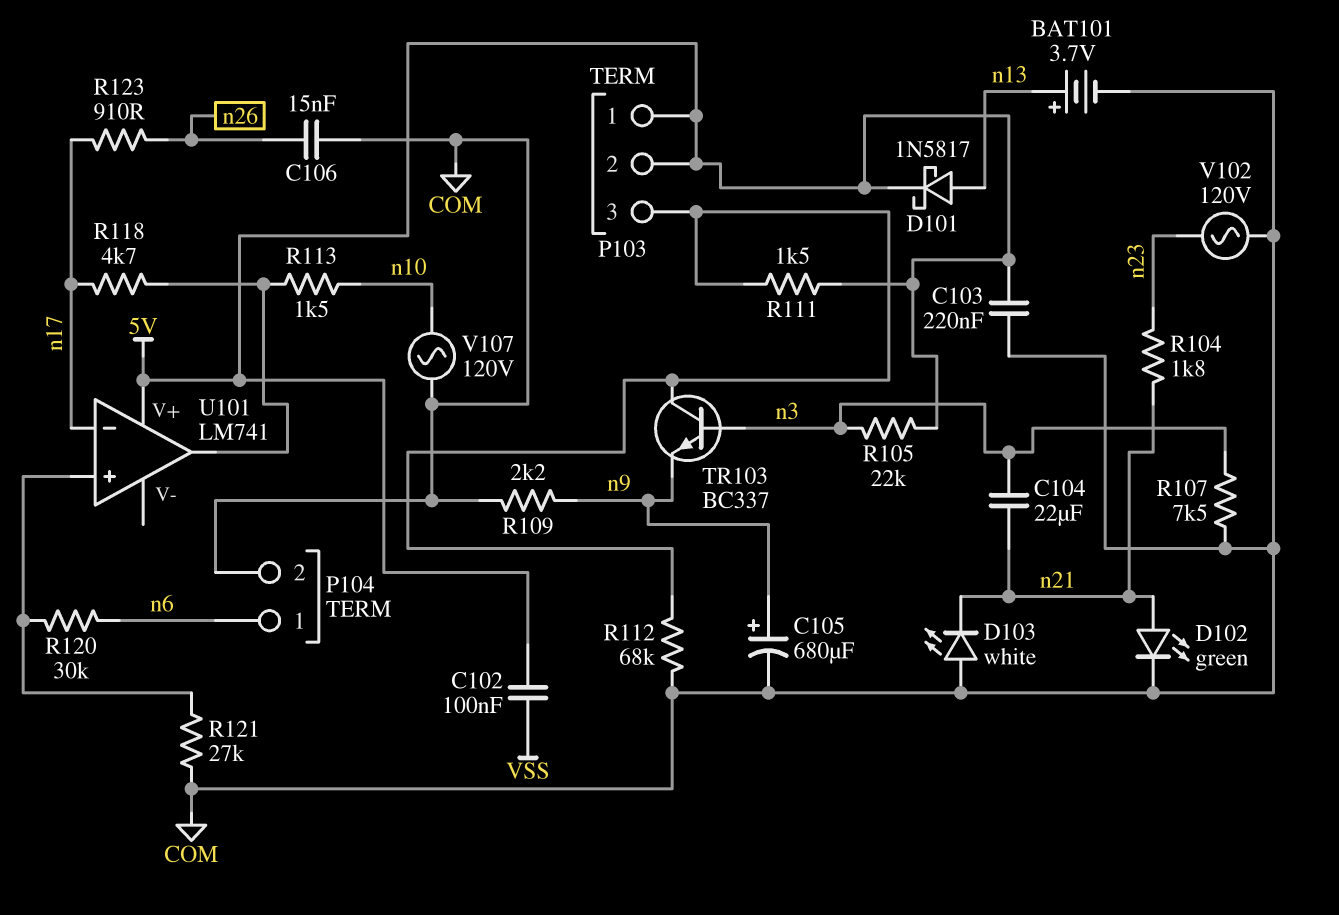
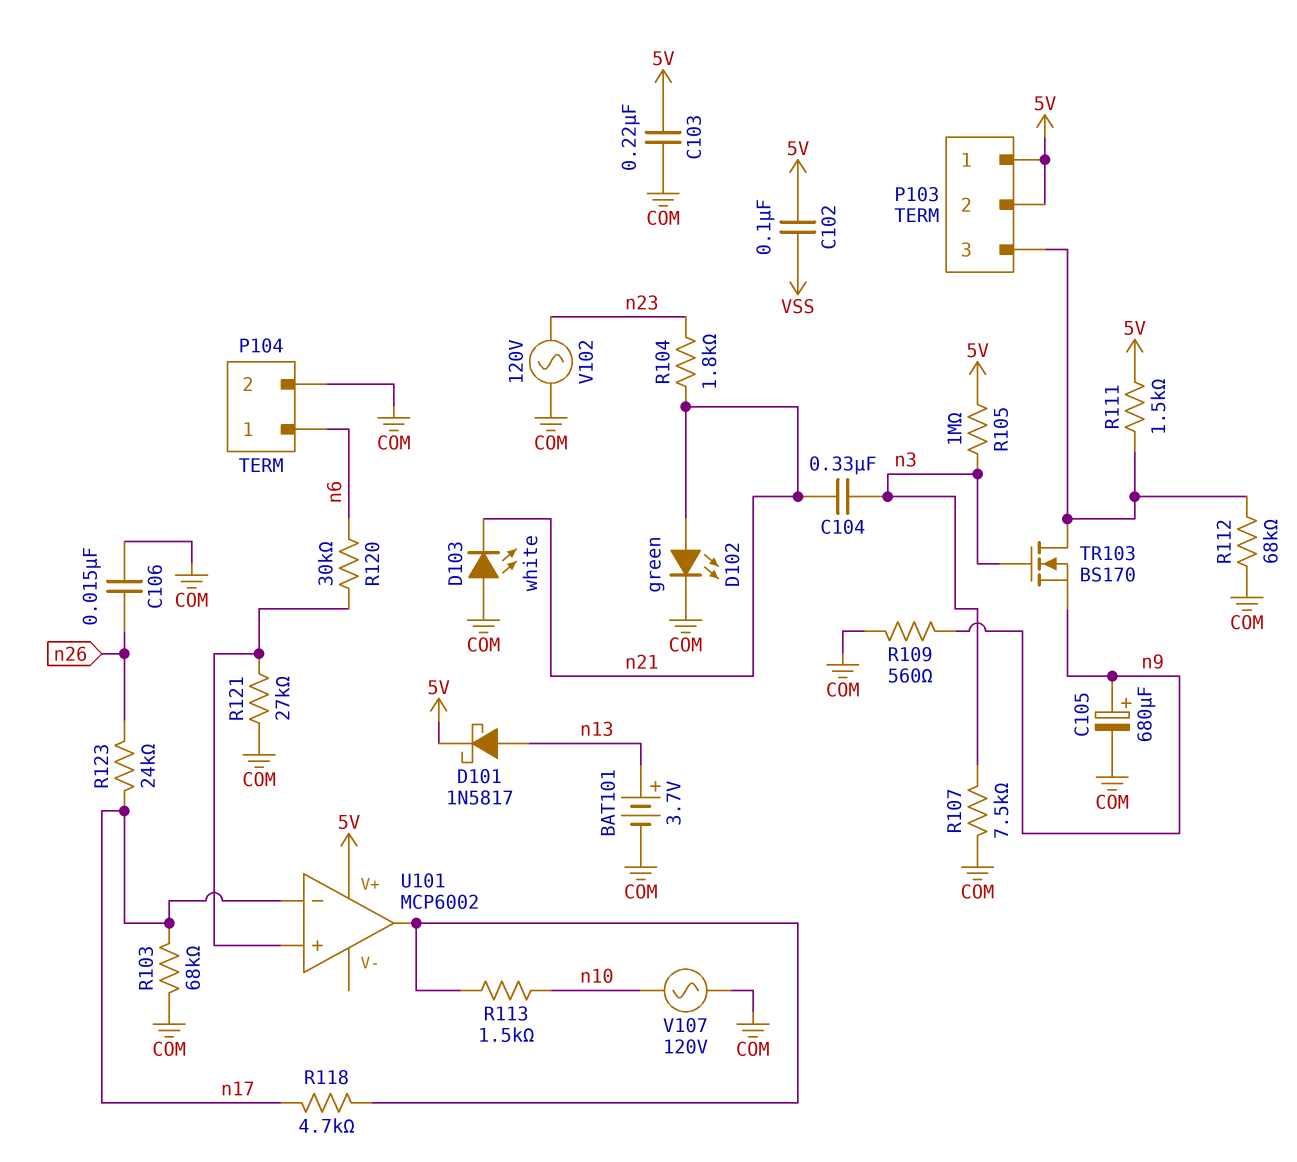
C104: 22uF (n3, n21) -> 330nF (n3, n21)
R103: none -> 68k (COM, n17)
R105: 22k (5V, n3) -> 1M (5V, n3)
R109: 2.2k (COM, n9) -> 560 (COM, n9)
R123: 910 (n17, n26) -> 24k (n17, n26)
TR103: NPN BC337 (B n3, C P103/3, E n9) -> NMOS BS170 (G n3, D P103/3, S n9)
U101: LM741 -> MCP6002

